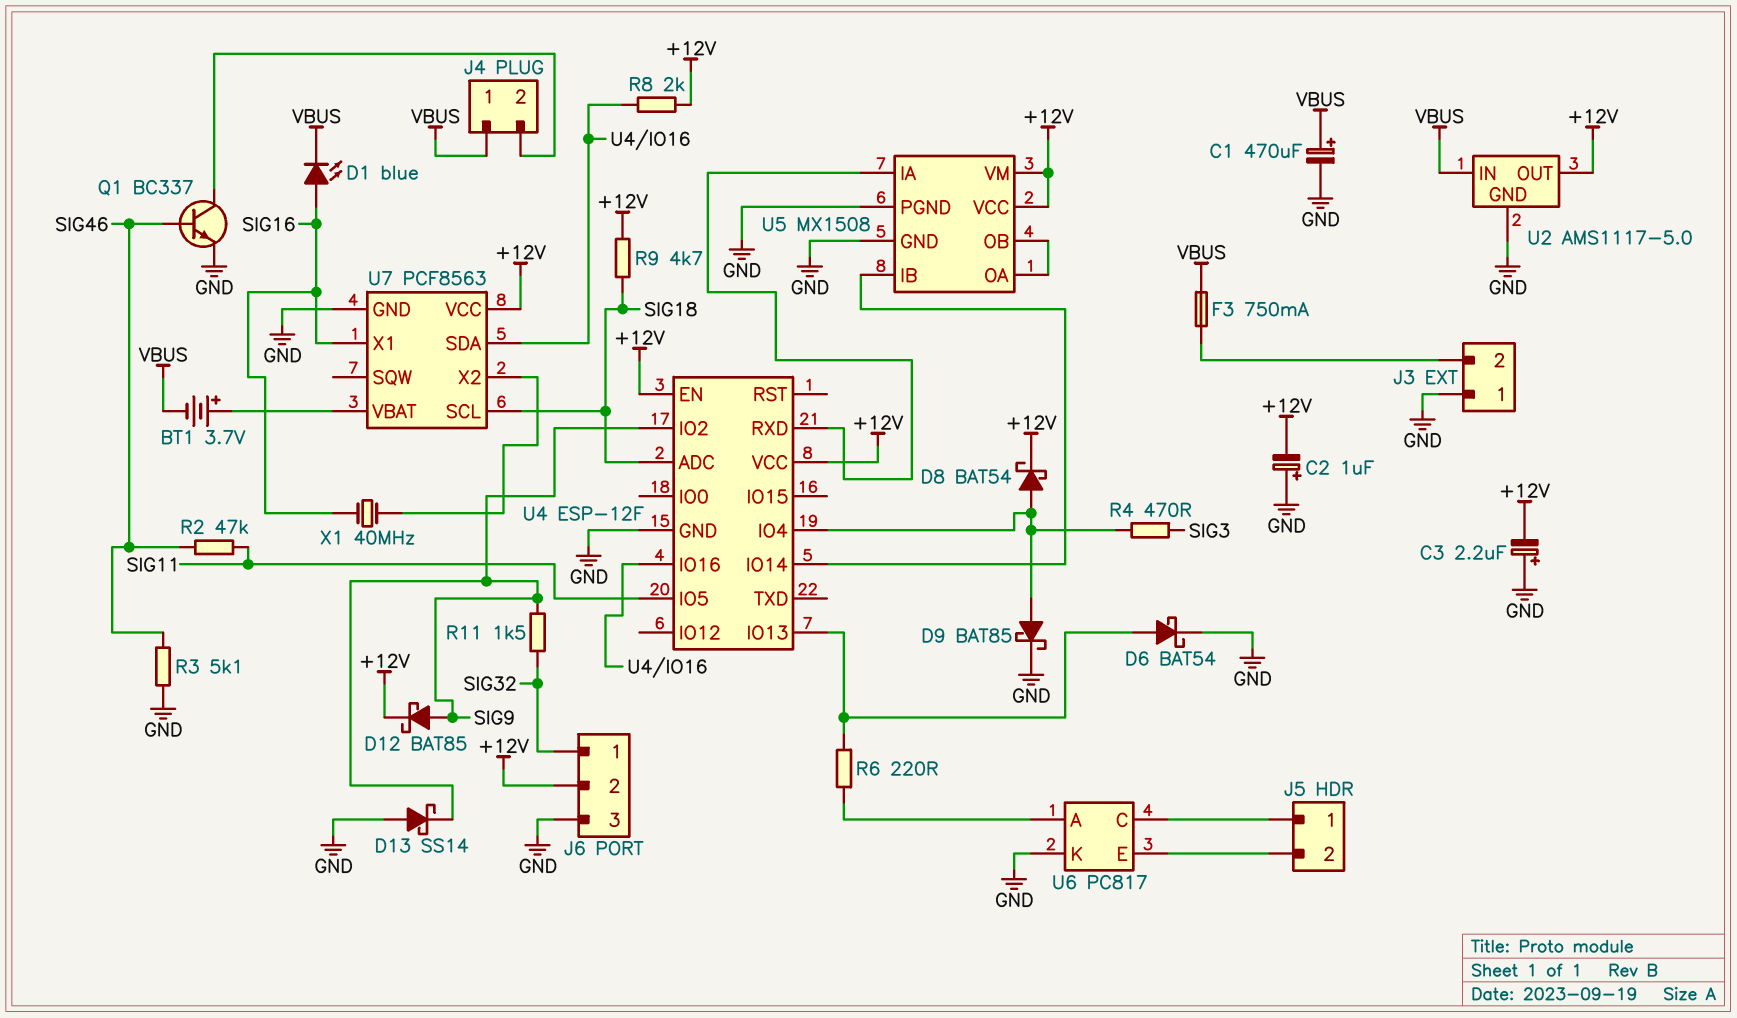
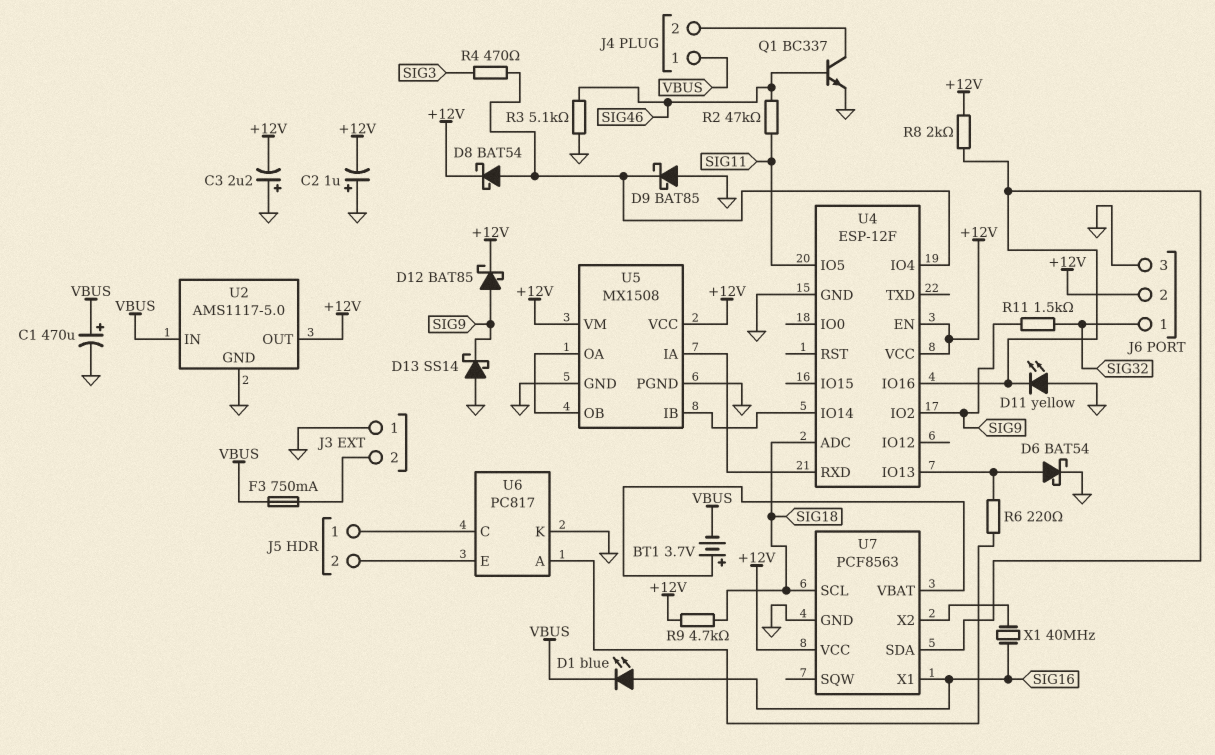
D9: schottky BAT85 (A U4/IO4, K GND) -> schottky BAT85 (A GND, K U4/IO4)
D11: none -> LED yellow (A GND, K U4/IO16)

